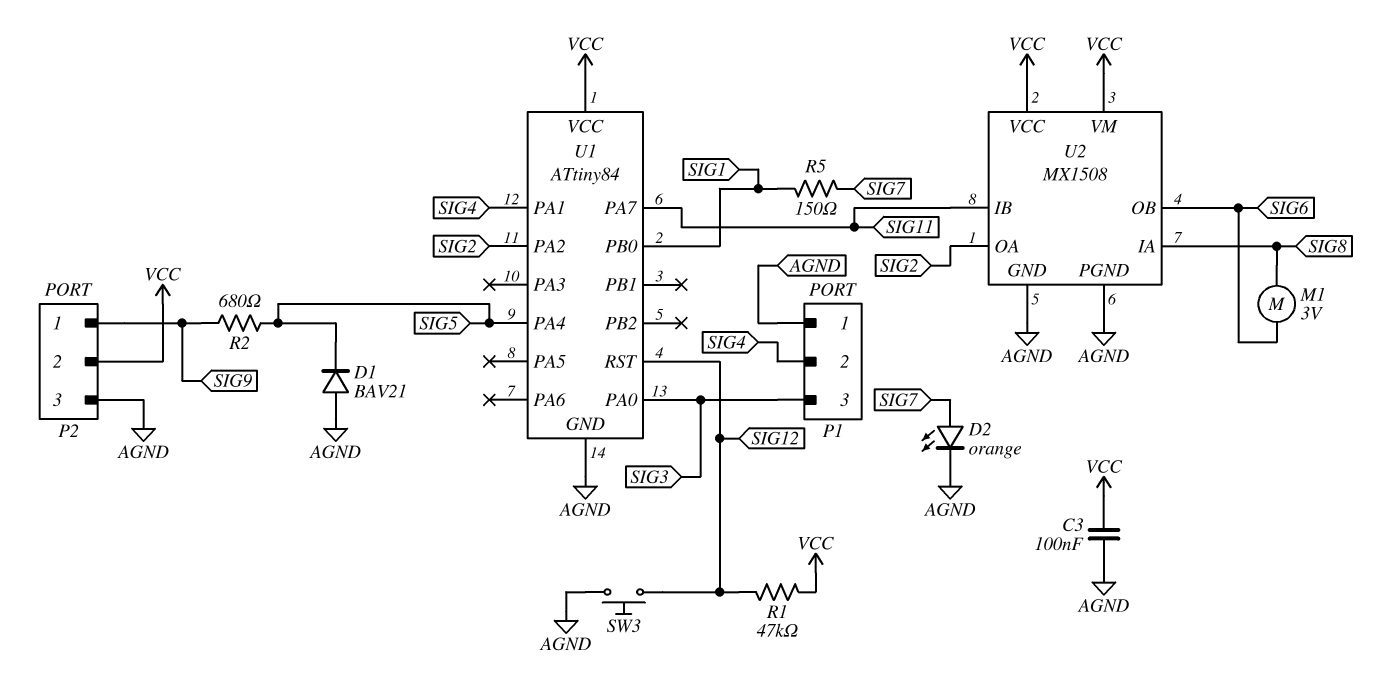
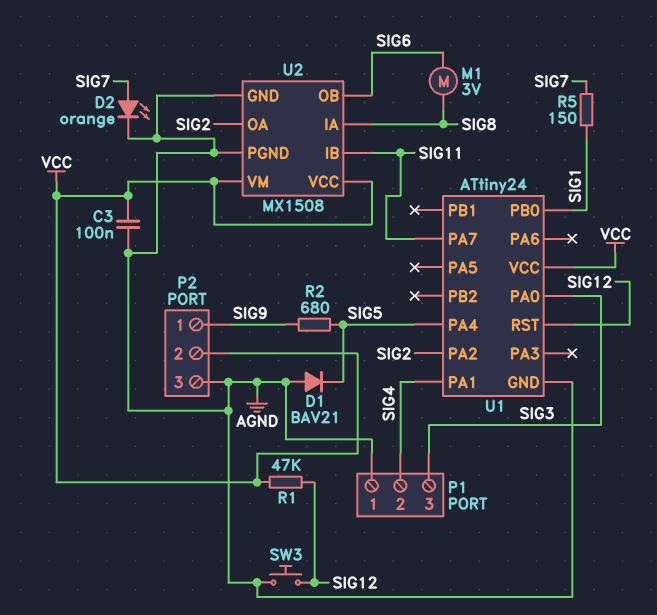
U1: ATtiny84 -> ATtiny24

